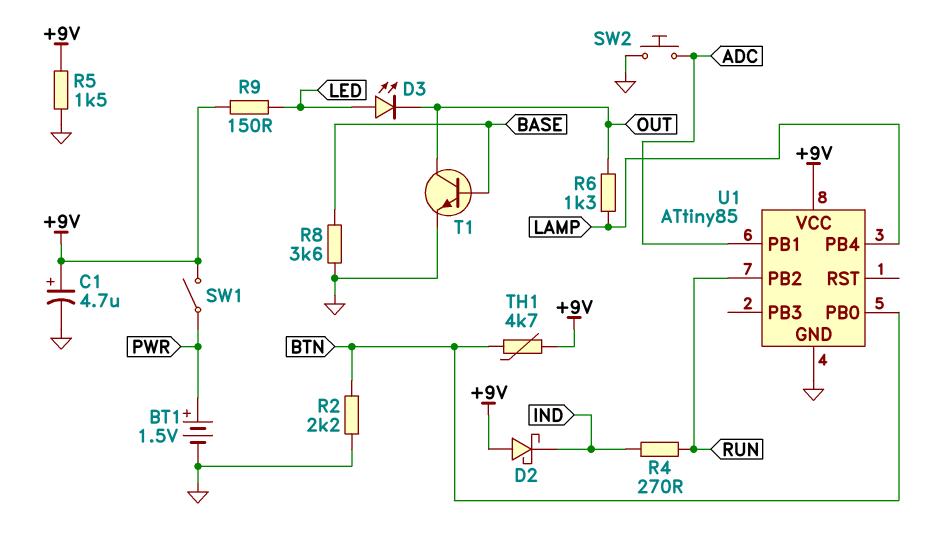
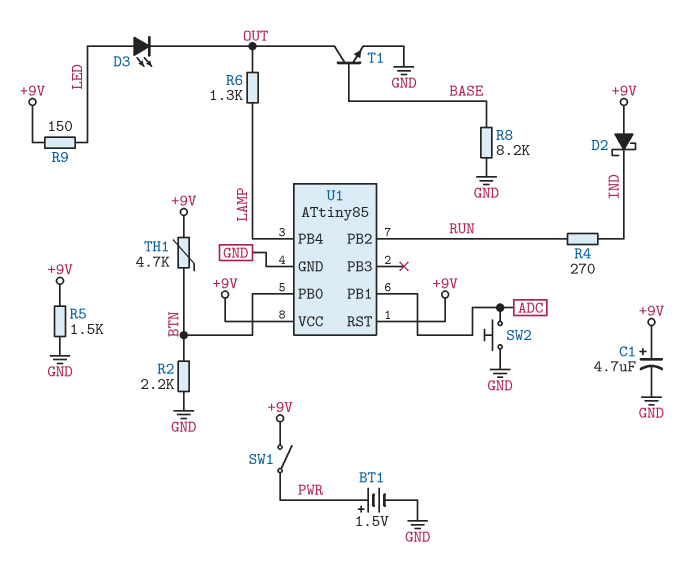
R8: 3.6k (BASE, GND) -> 8.2k (BASE, GND)
U1 pin RST: none -> +9V

